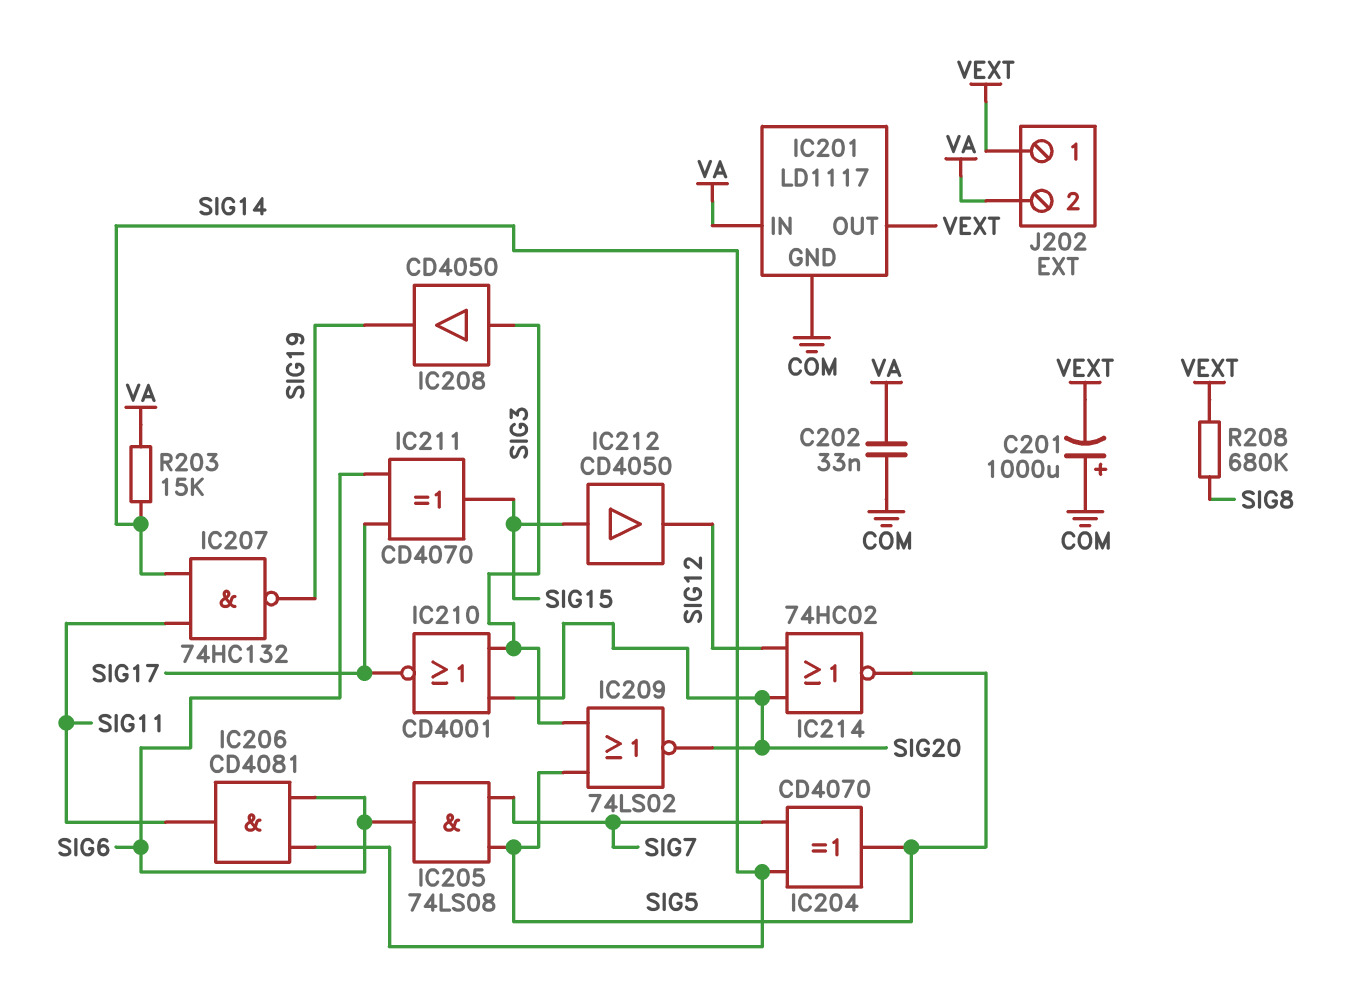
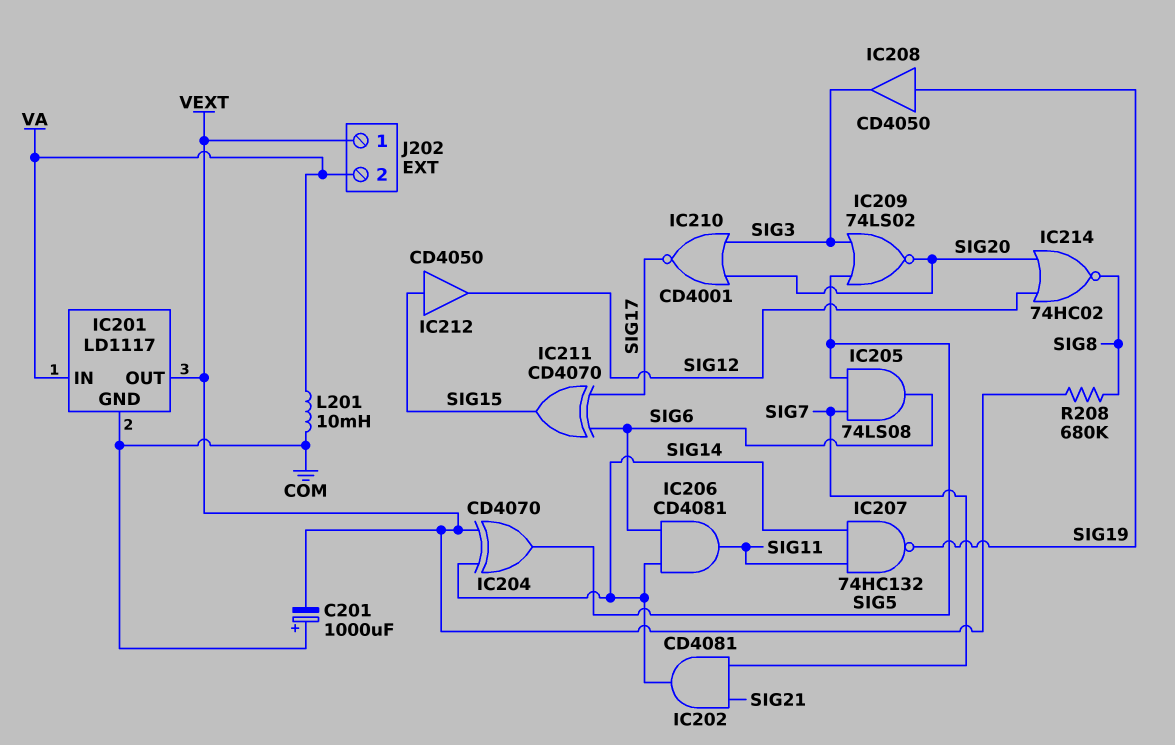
C202: 33nF (COM, VA) -> none
IC202: none -> AND CD4081 (in SIG7, in SIG21, out SIG14)
IC204: XOR CD4070 (in SIG7, in SIG14, out SIG5) -> XOR CD4070 (in SIG14, in VEXT, out SIG5)
IC208: buffer CD4050 (in SIG3, out SIG19) -> buffer CD4050 (in SIG19, out SIG3)
IC214: NOR 74HC02 (in SIG12, in SIG20, out SIG5) -> NOR 74HC02 (in SIG12, in SIG20, out SIG8)
L201: none -> 10mH (COM, VA)
R203: 15k (SIG14, VA) -> none

